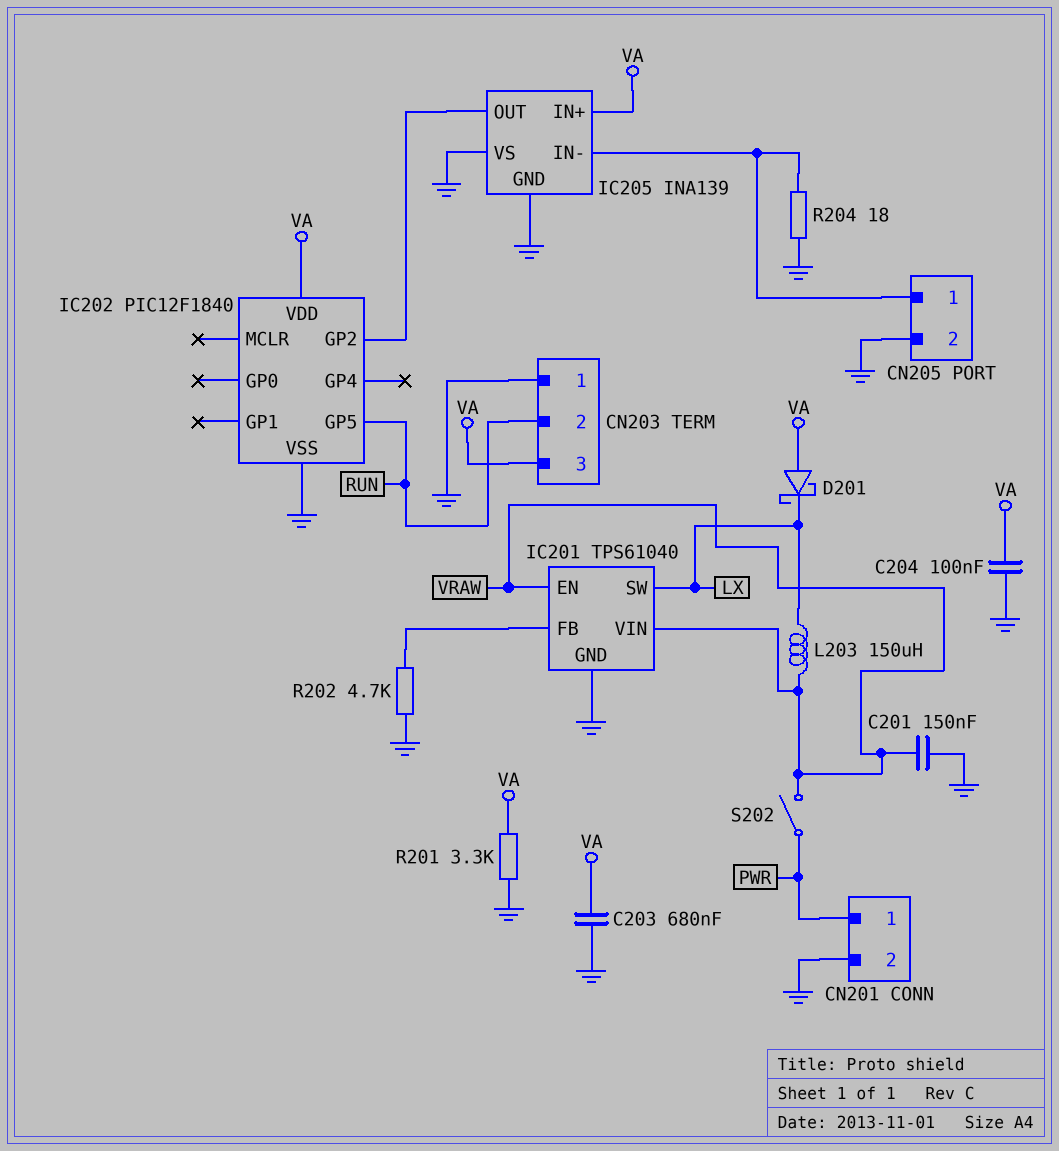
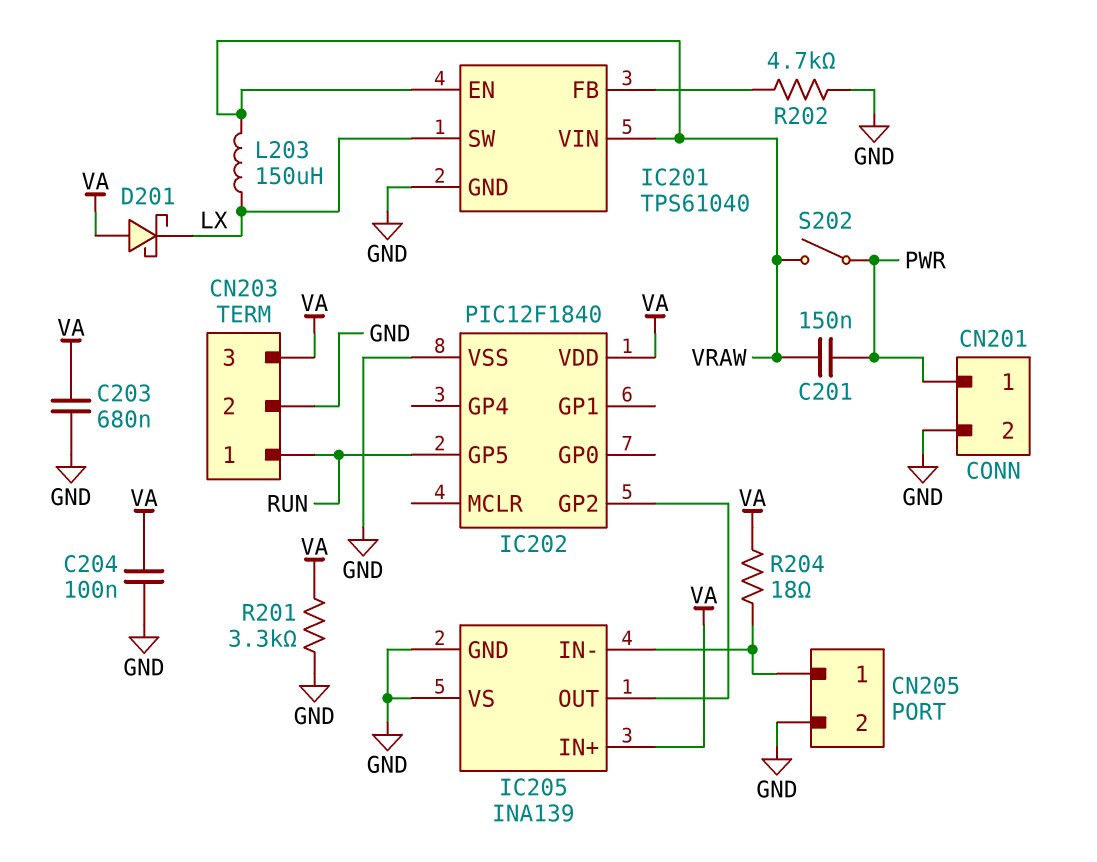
C201: 150nF (GND, VRAW) -> 150nF (PWR, VRAW)
CN203 pin 1: GND -> RUN
CN203 pin 2: RUN -> GND
R204: 18 (CN205/1, GND) -> 18 (CN205/1, VA)

